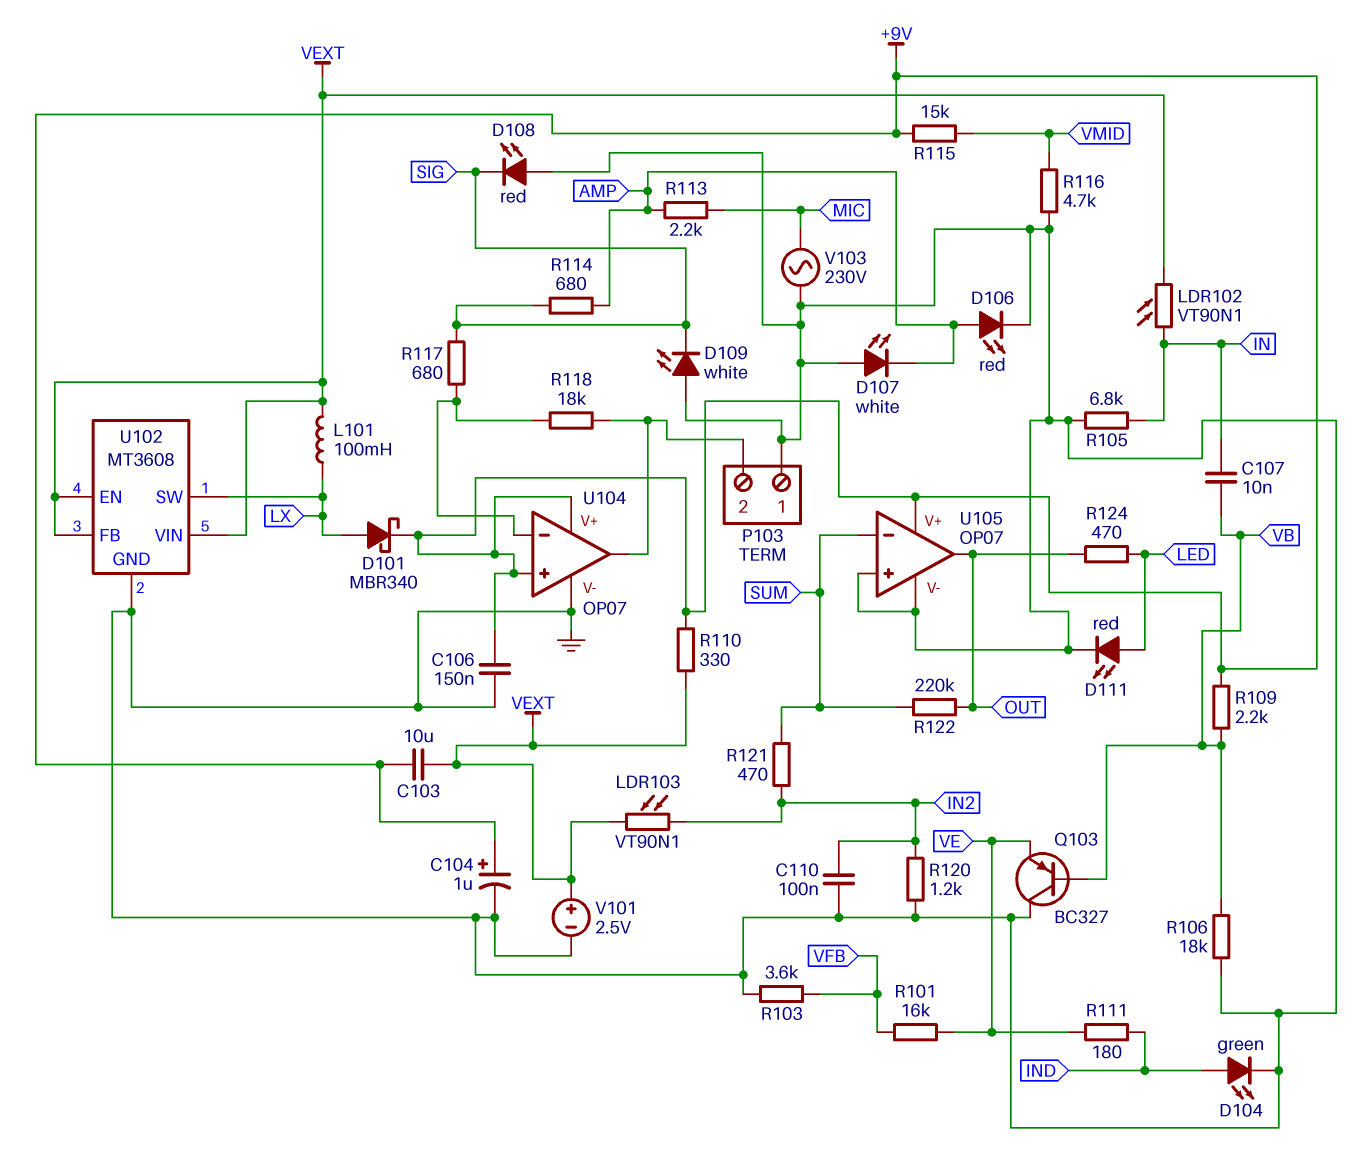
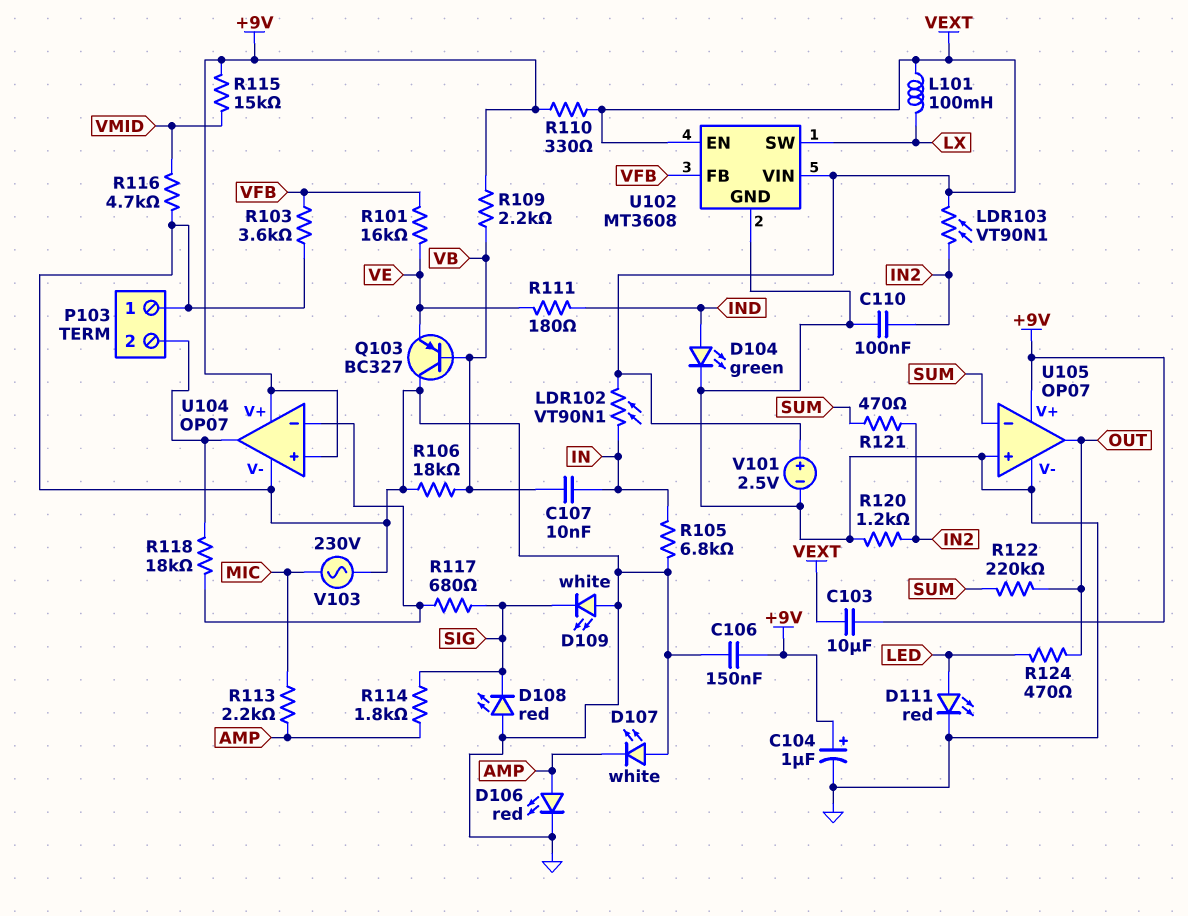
D101: schottky MBR340 (A LX, K +9V) -> none
R114: 680 (AMP, SIG) -> 1.8k (AMP, SIG)
U102 pin FB: VEXT -> VFB

